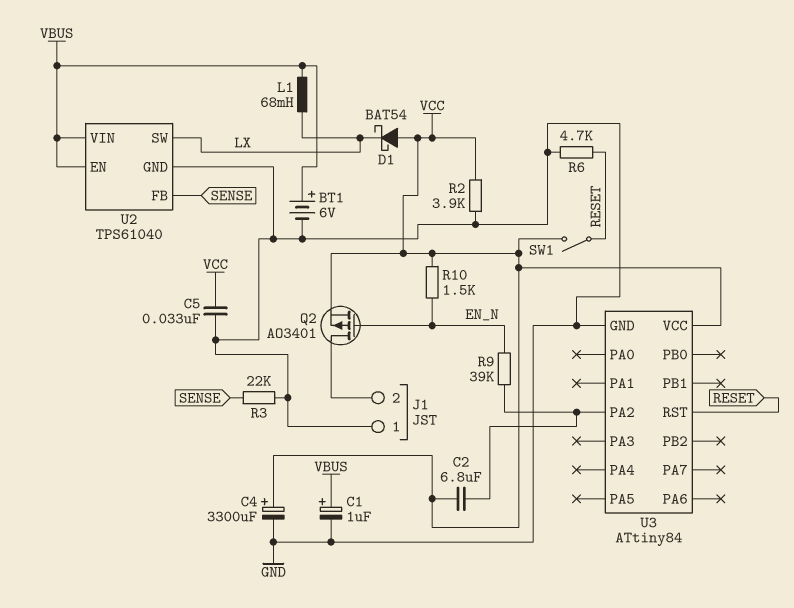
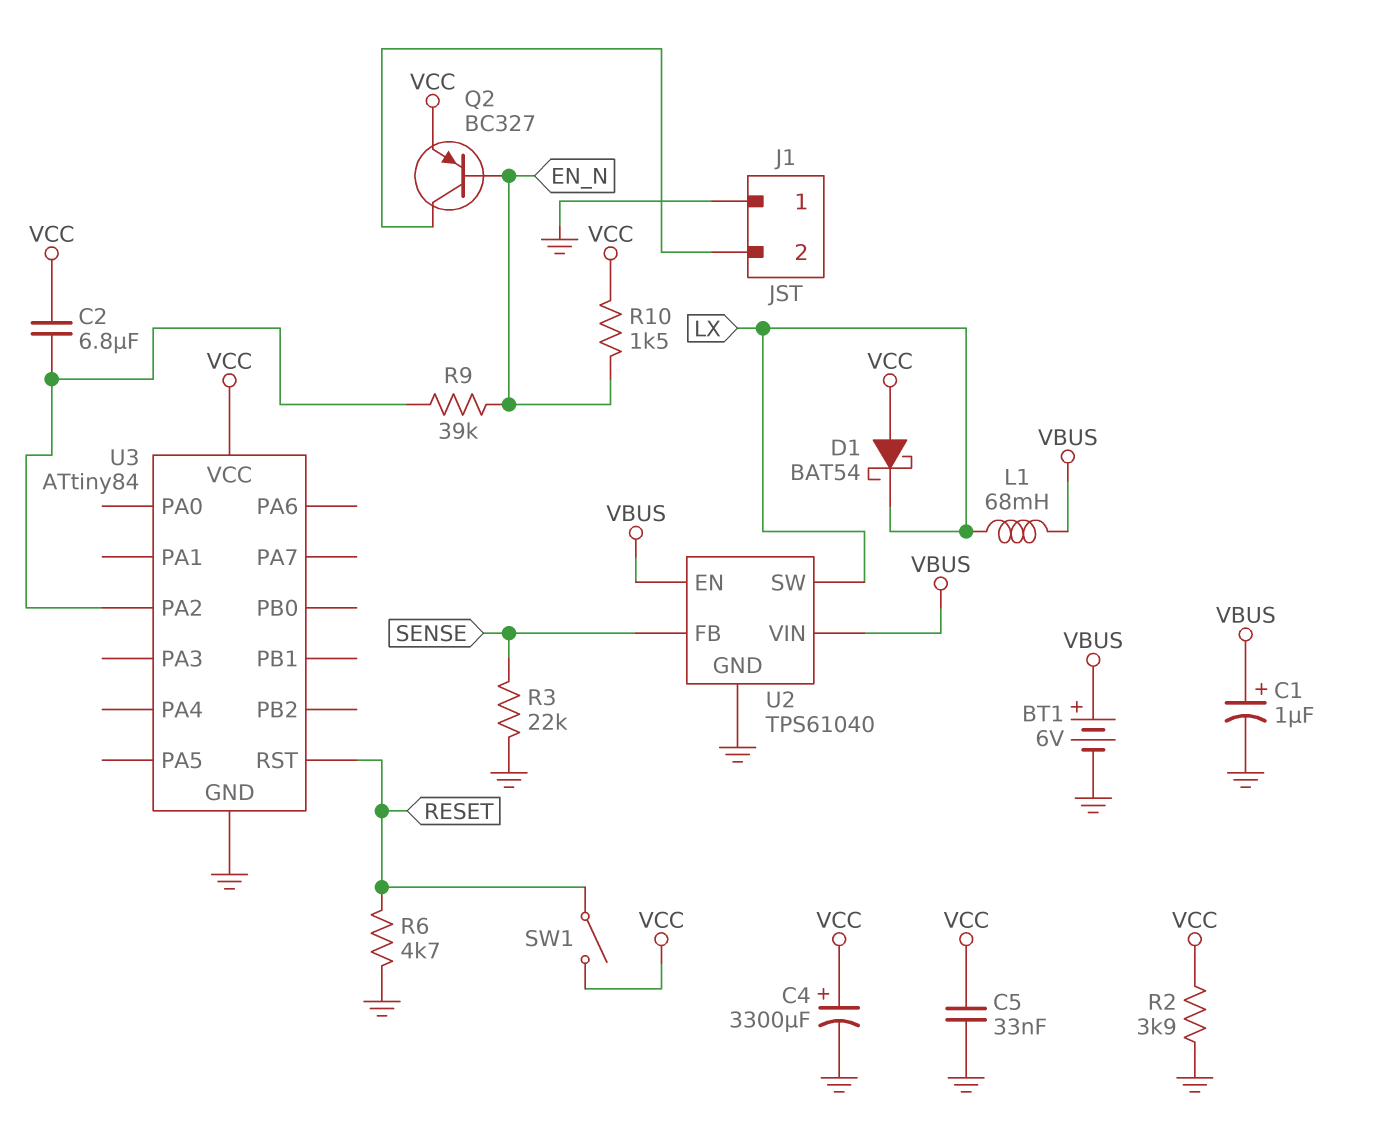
Q2: PMOS AO3401 (G EN_N, D J1/2, S VCC) -> PNP BC327 (B EN_N, C J1/2, E VCC)

